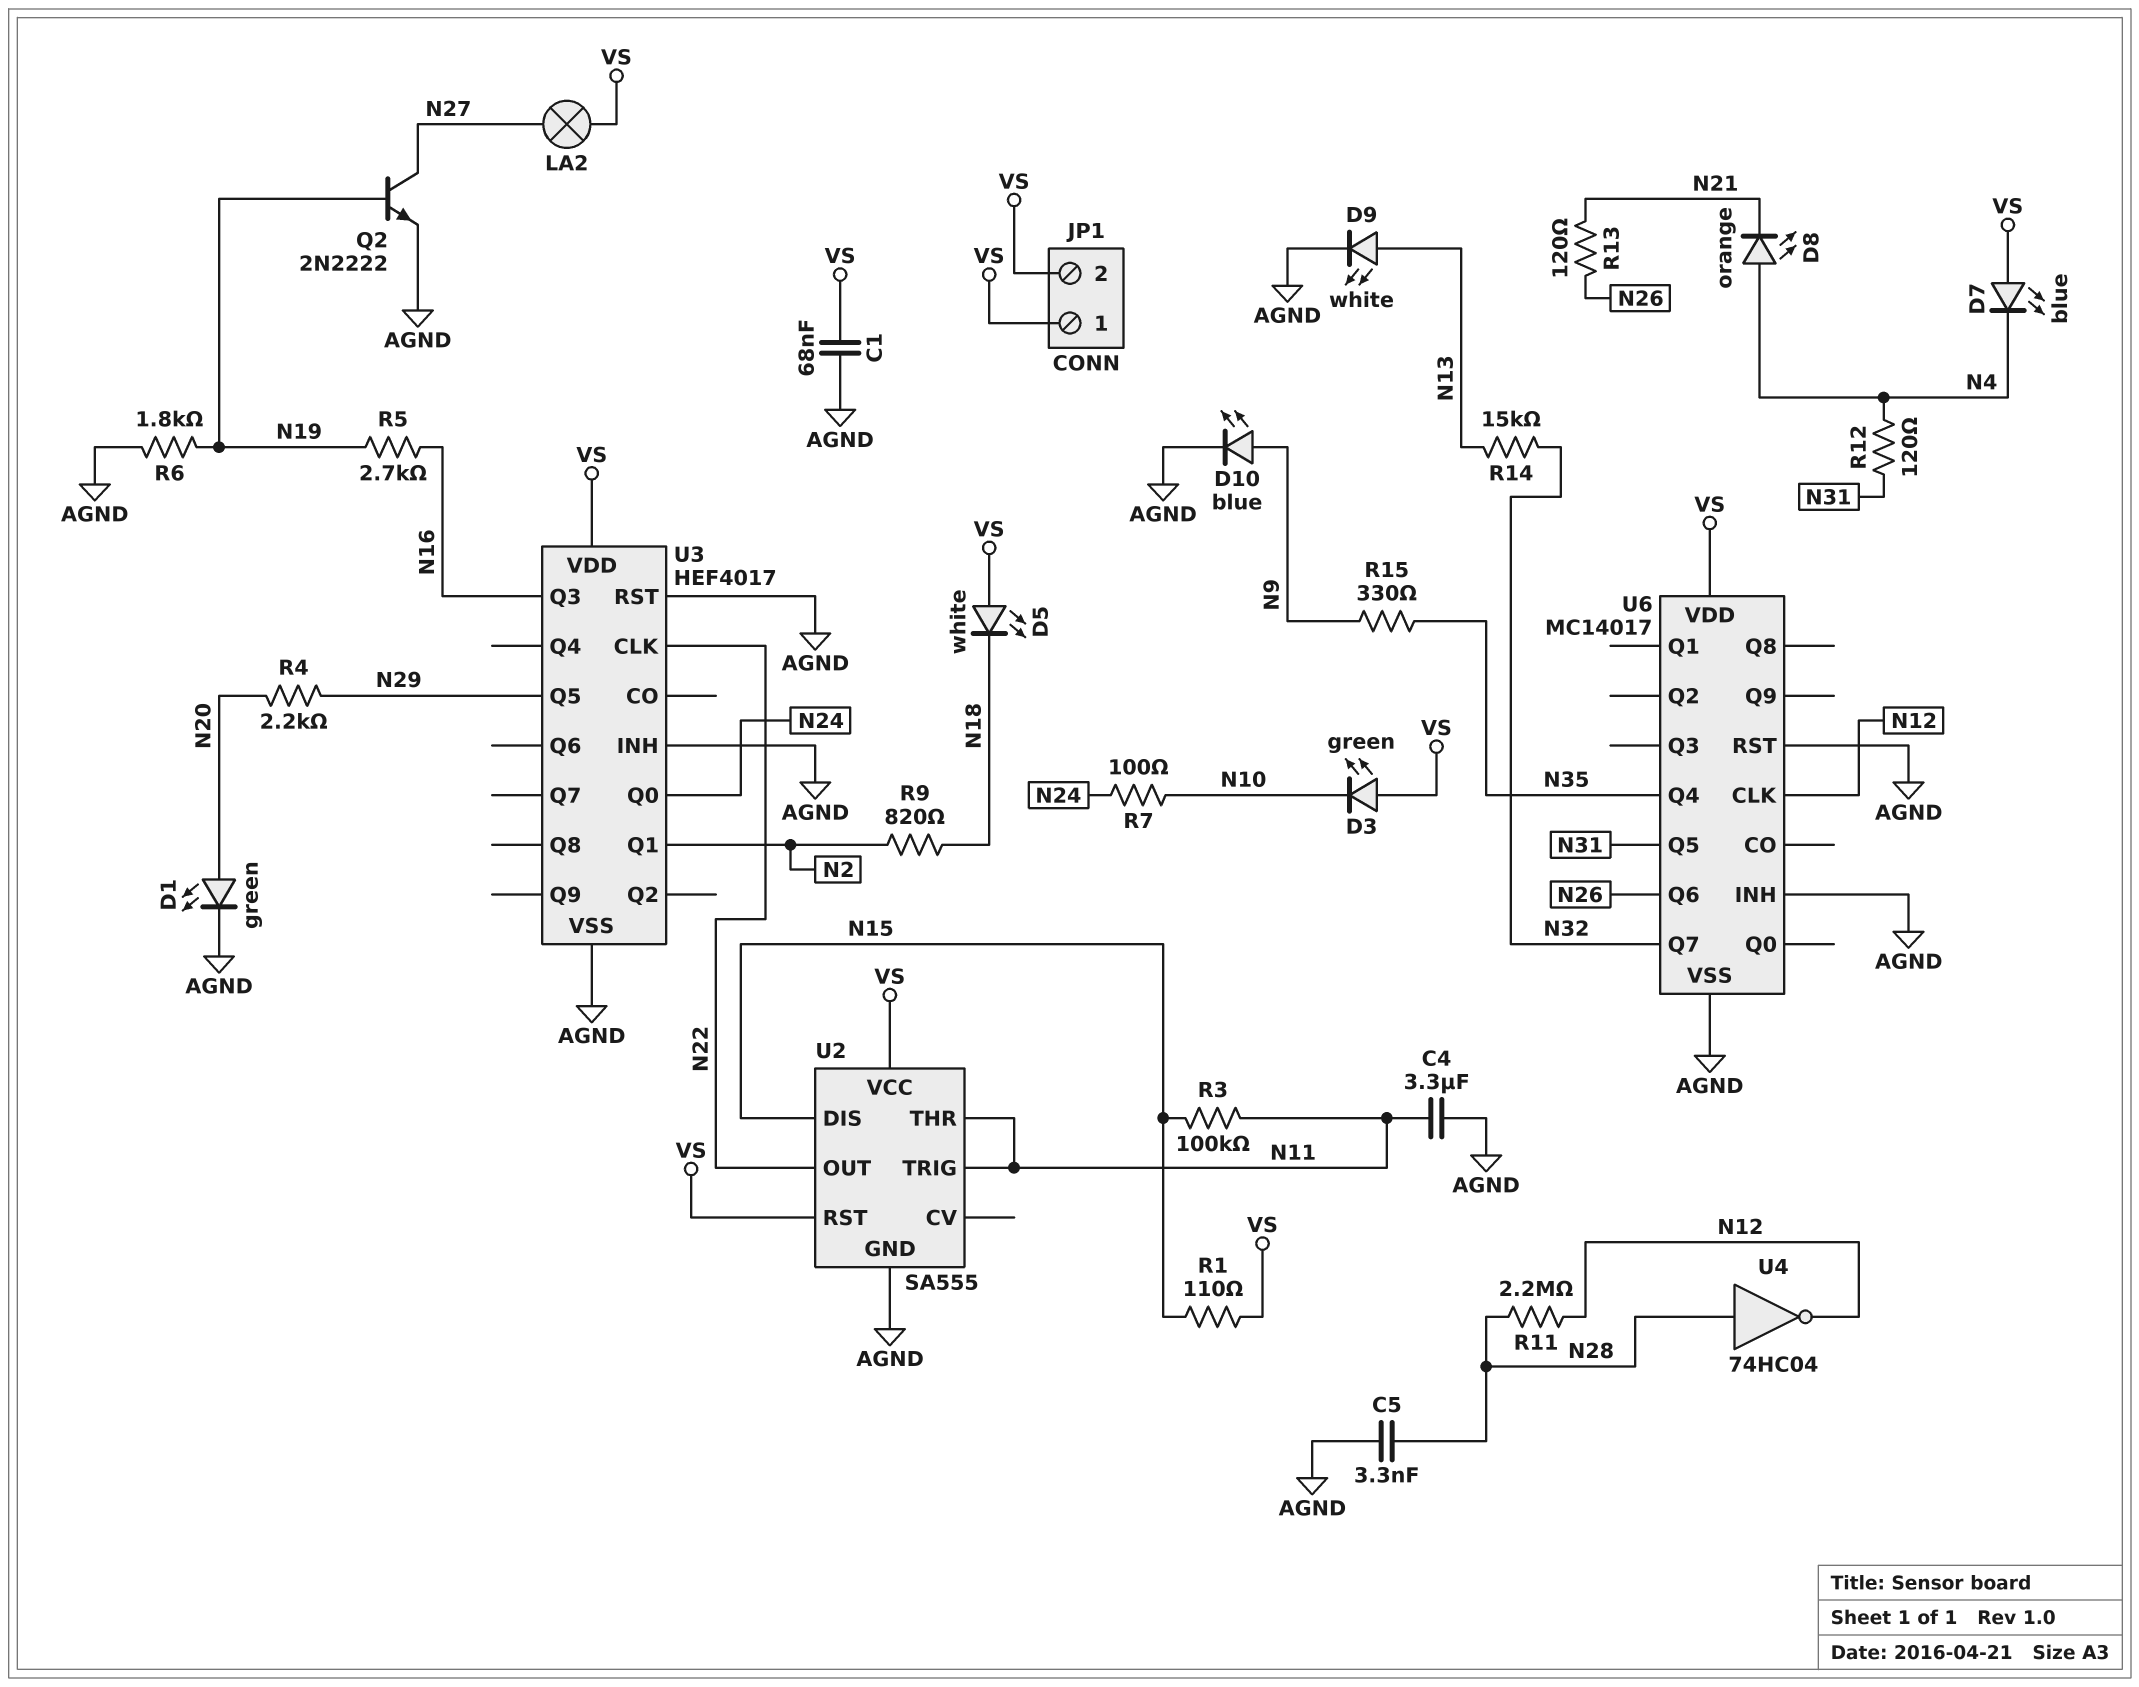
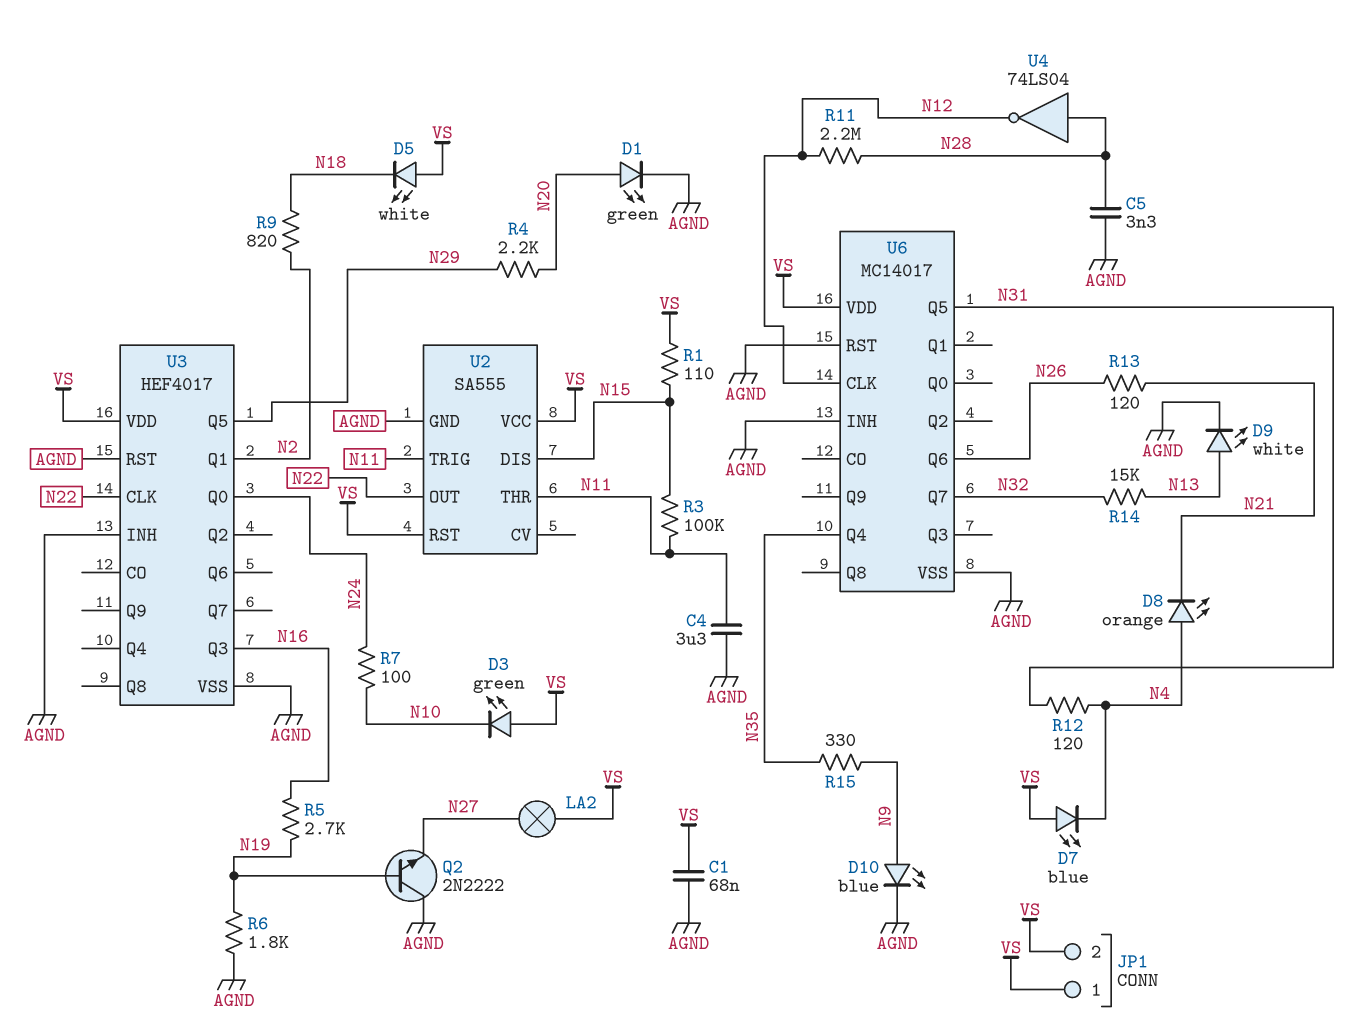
Q2: NPN 2N2222 (B N19, C N27, E AGND) -> NPN 2N2222 (B N19, C AGND, E N27)
U4: NOT 74HC04 (in N28, out N12) -> NOT 74LS04 (in N28, out N12)

